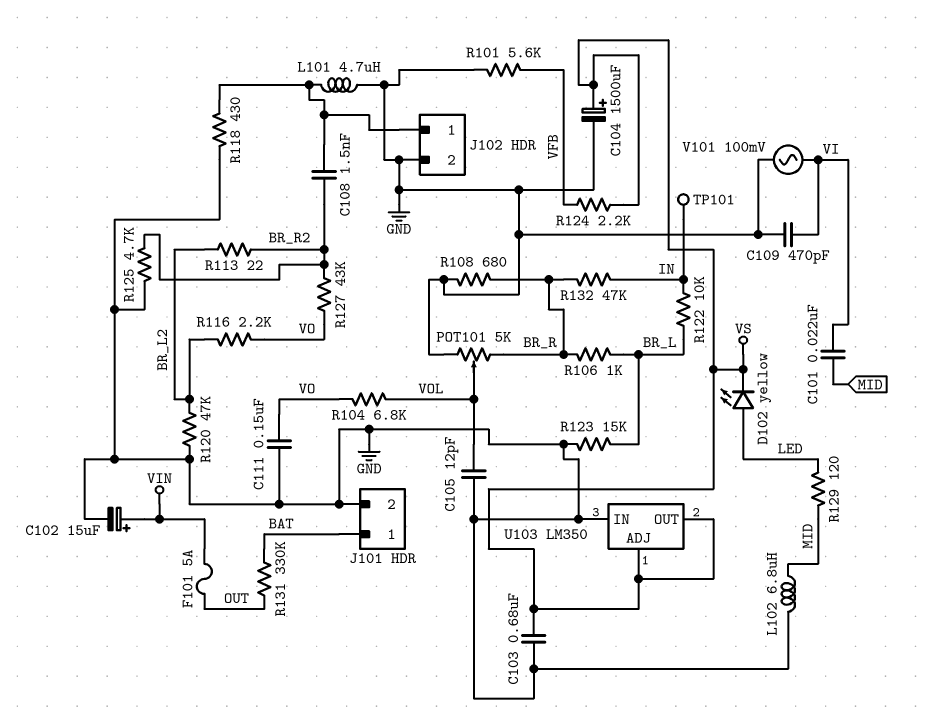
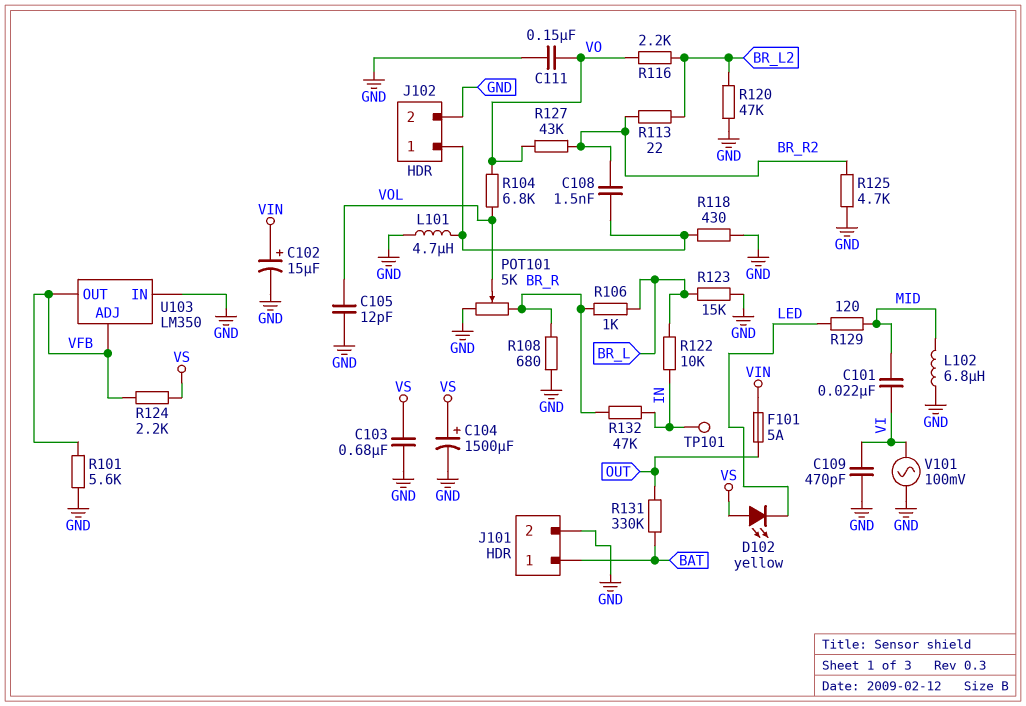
D102: LED yellow (A LED, K VS) -> LED yellow (A VS, K LED)
U103 pin ADJ: VS -> VFB
U103 pin OUT: VS -> VFB

